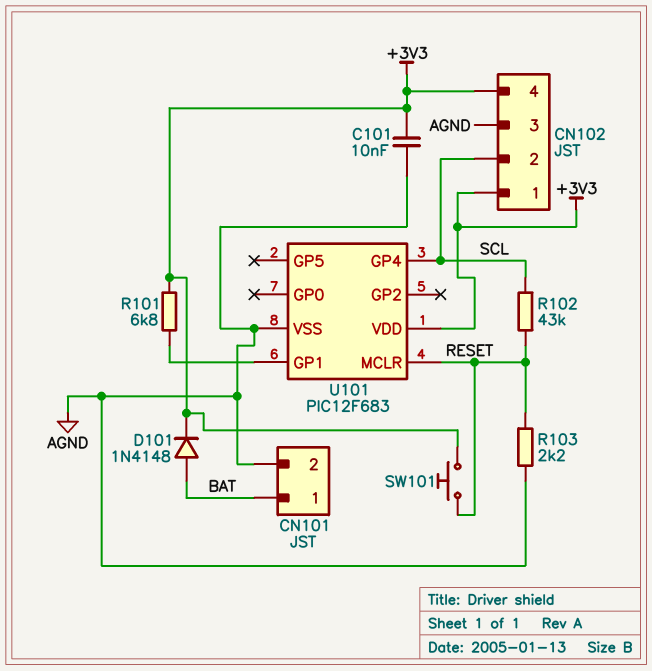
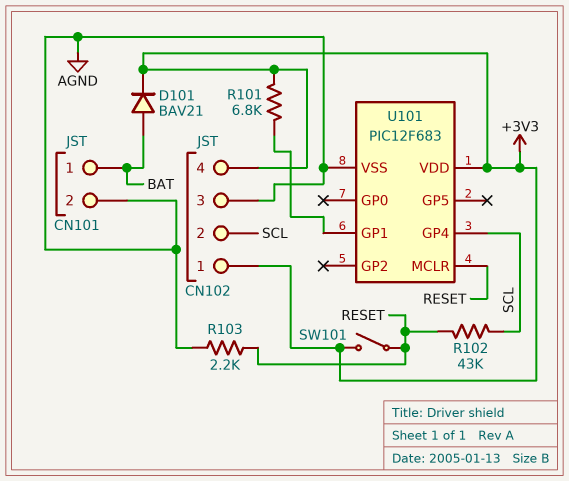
C101: 10nF (+3V3, AGND) -> none
D101: diode 1N4148 (A BAT, K +3V3) -> diode BAV21 (A BAT, K +3V3)
SW101: button (+3V3, RESET) -> switch (+3V3, RESET)

